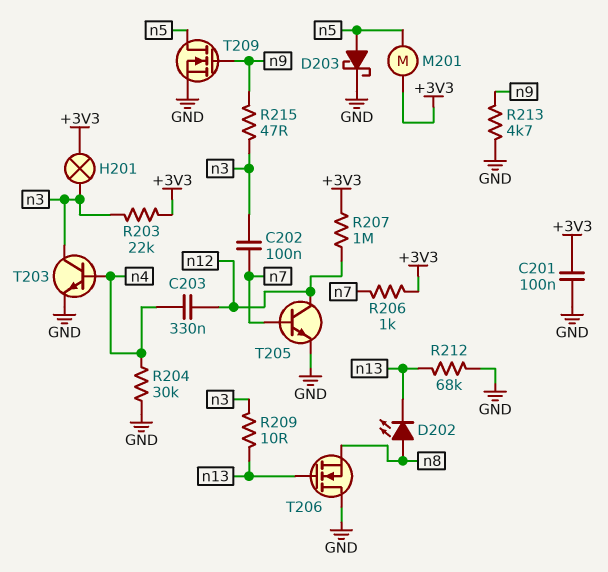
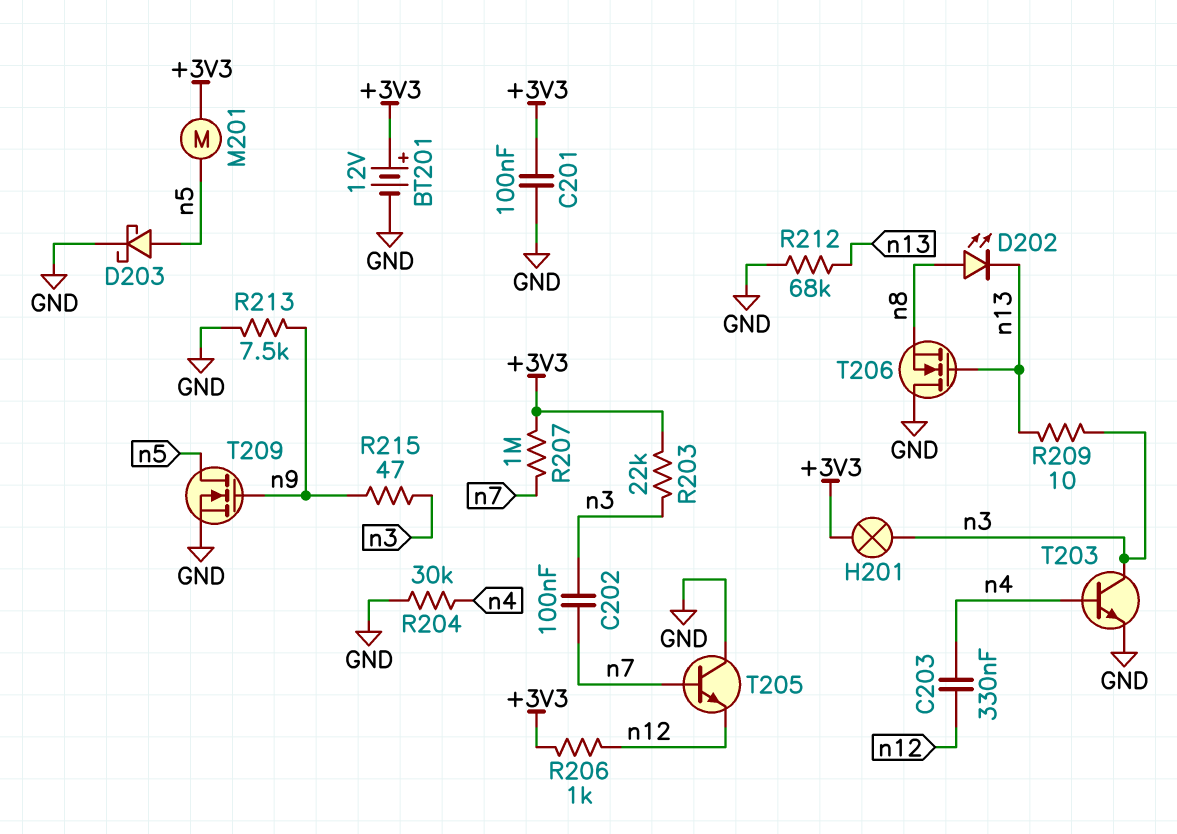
BT201: none -> 12V (plus +3V3, minus GND)
R206: 1k (+3V3, n7) -> 1k (+3V3, n12)
R207: 1M (+3V3, n12) -> 1M (+3V3, n7)
R213: 4.7k (GND, n9) -> 7.5k (GND, n9)
T205: NPN (B n7, C n12, E GND) -> NPN (B n7, C GND, E n12)

